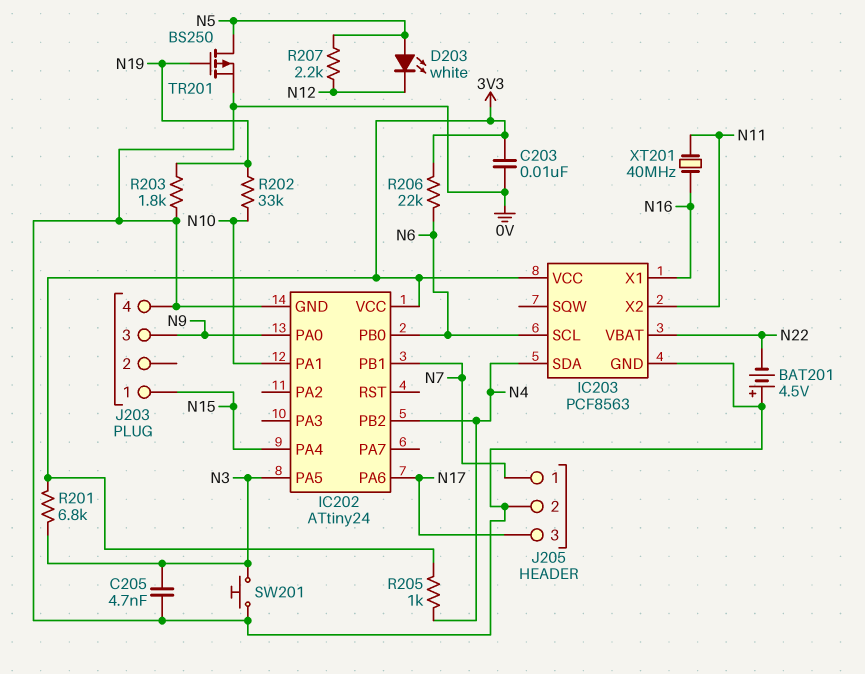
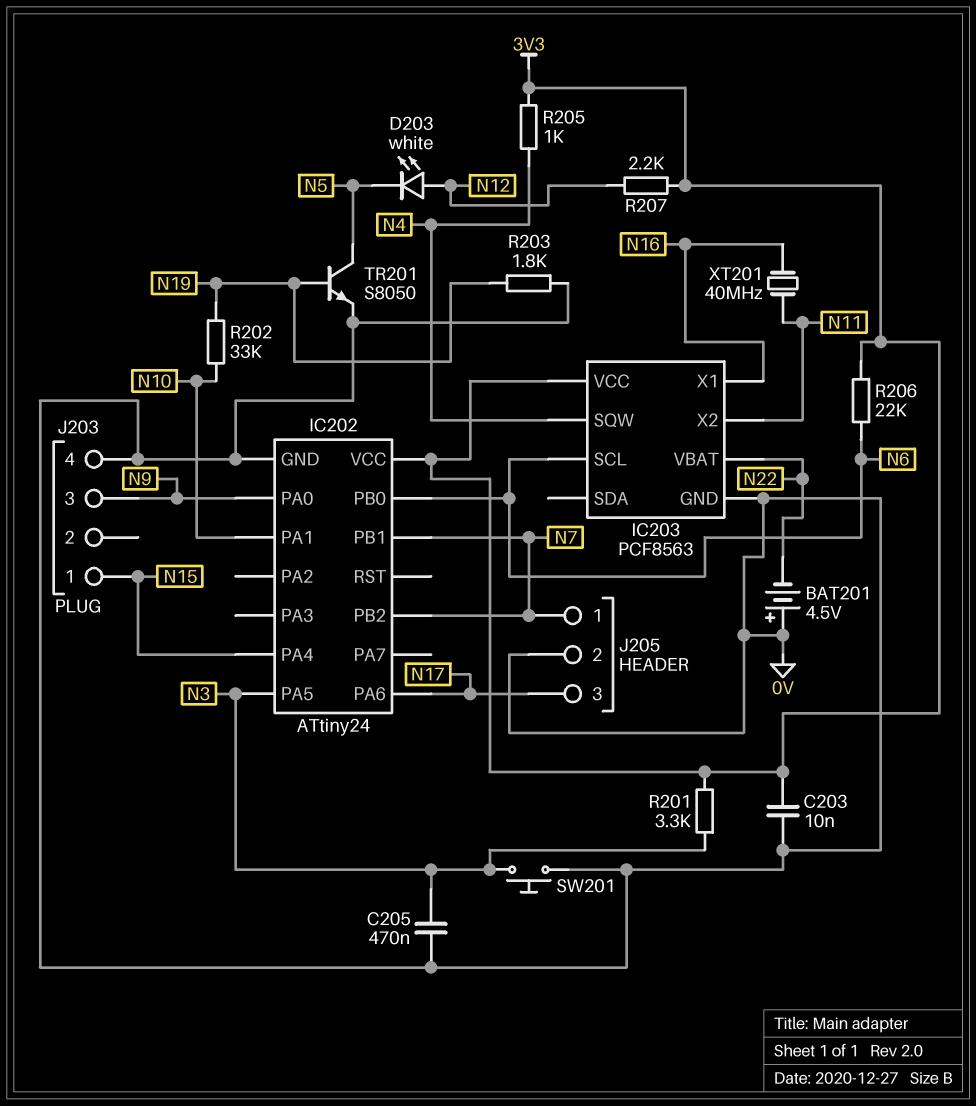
C205: 4.7nF (0V, N3) -> 470nF (0V, N3)
D203: LED white (A N5, K N12) -> LED white (A N12, K N5)
IC202 pin PB2: N4 -> N7
IC203 pin SDA: N4 -> none
IC203 pin SQW: none -> N4
R201: 6.8k (3V3, N3) -> 3.3k (3V3, N3)
R207: 2.2k (N5, N12) -> 2.2k (3V3, N12)
TR201: PMOS BS250 (G N19, D N5, S 0V) -> NPN S8050 (B N19, C N5, E 0V)

